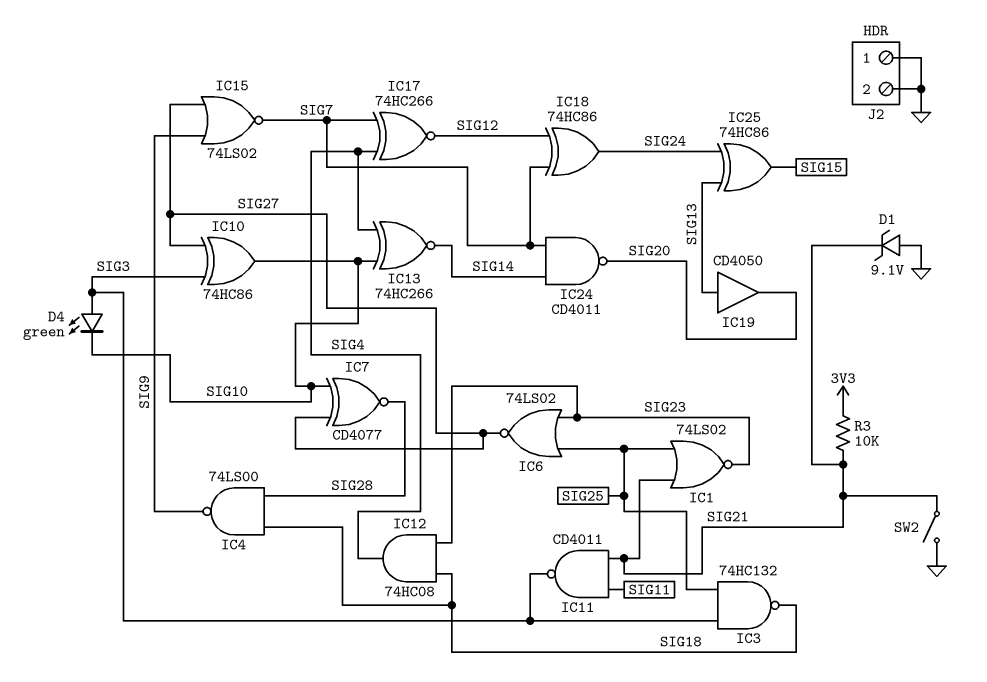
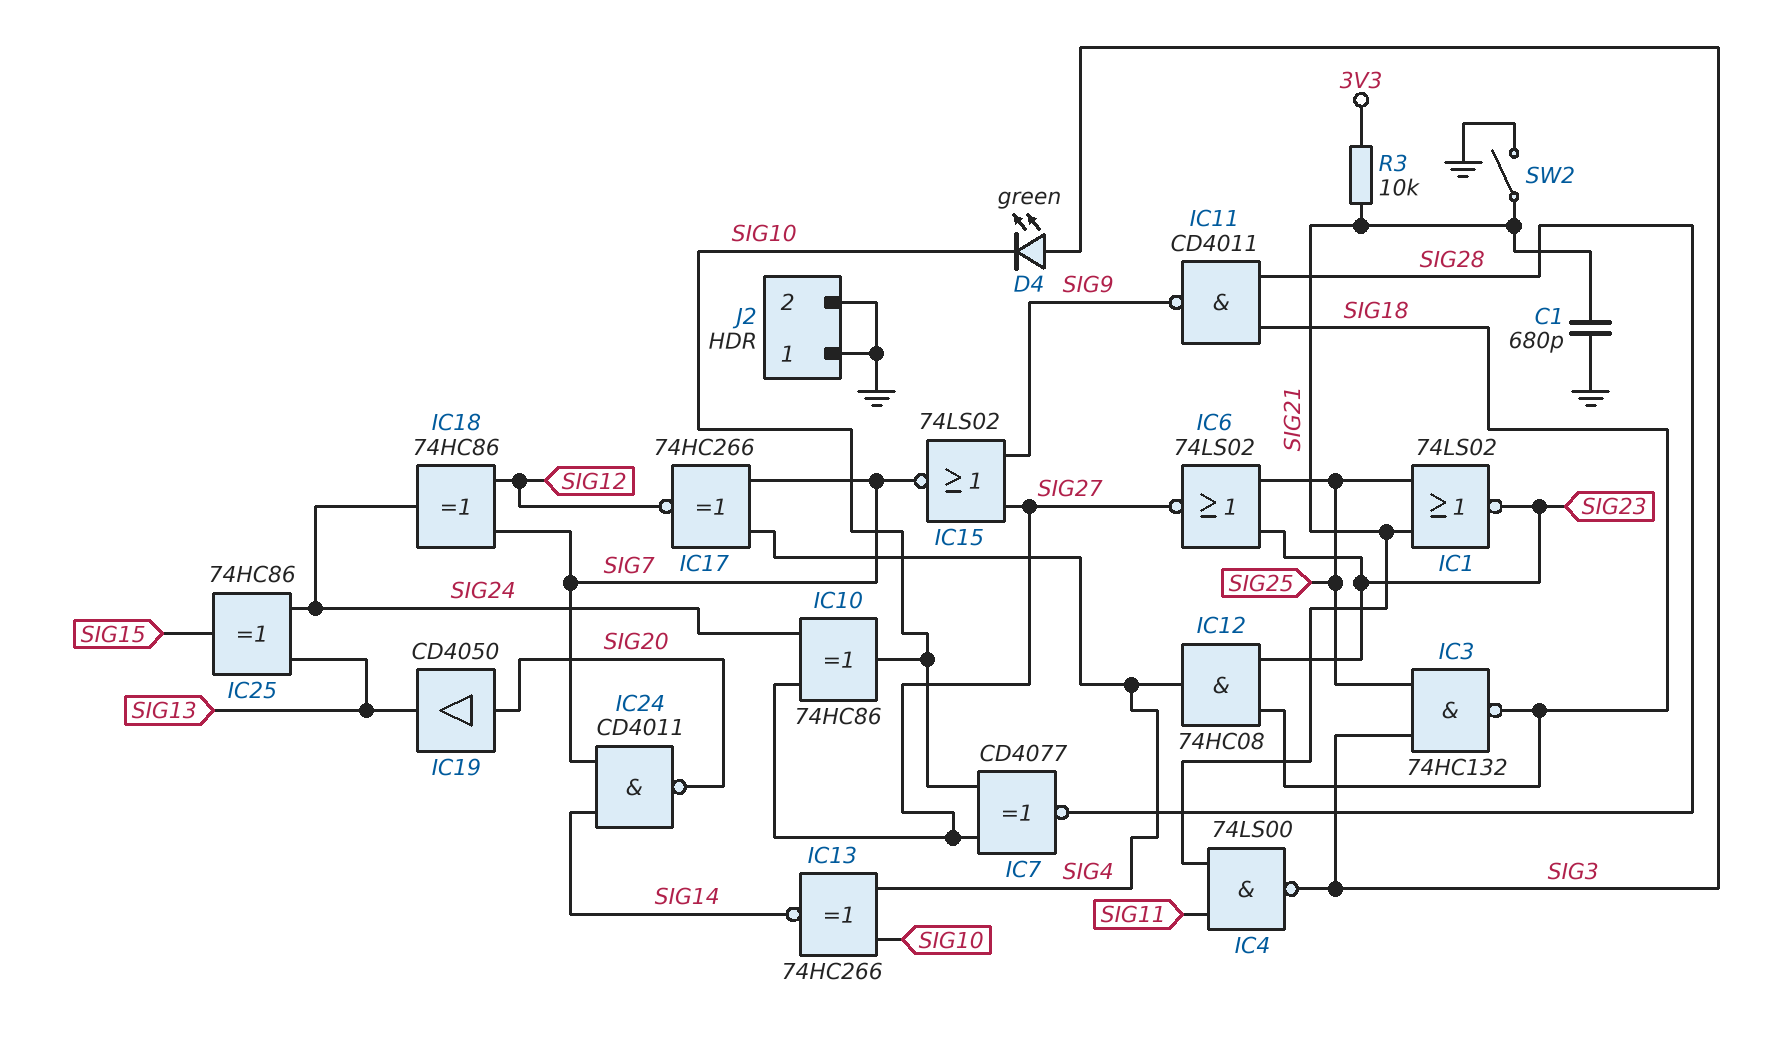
C1: none -> 680pF (GND, SIG21)
D1: zener 9.1V (A GND, K SIG21) -> none
IC4: NAND 74LS00 (in SIG18, in SIG28, out SIG9) -> NAND 74LS00 (in SIG11, in SIG21, out SIG3)
IC10: XOR 74HC86 (in SIG3, in SIG27, out SIG10) -> XOR 74HC86 (in SIG24, in SIG27, out SIG10)
IC11: NAND CD4011 (in SIG11, in SIG21, out SIG3) -> NAND CD4011 (in SIG18, in SIG28, out SIG9)
IC19: buffer CD4050 (in SIG13, out SIG20) -> buffer CD4050 (in SIG20, out SIG13)

